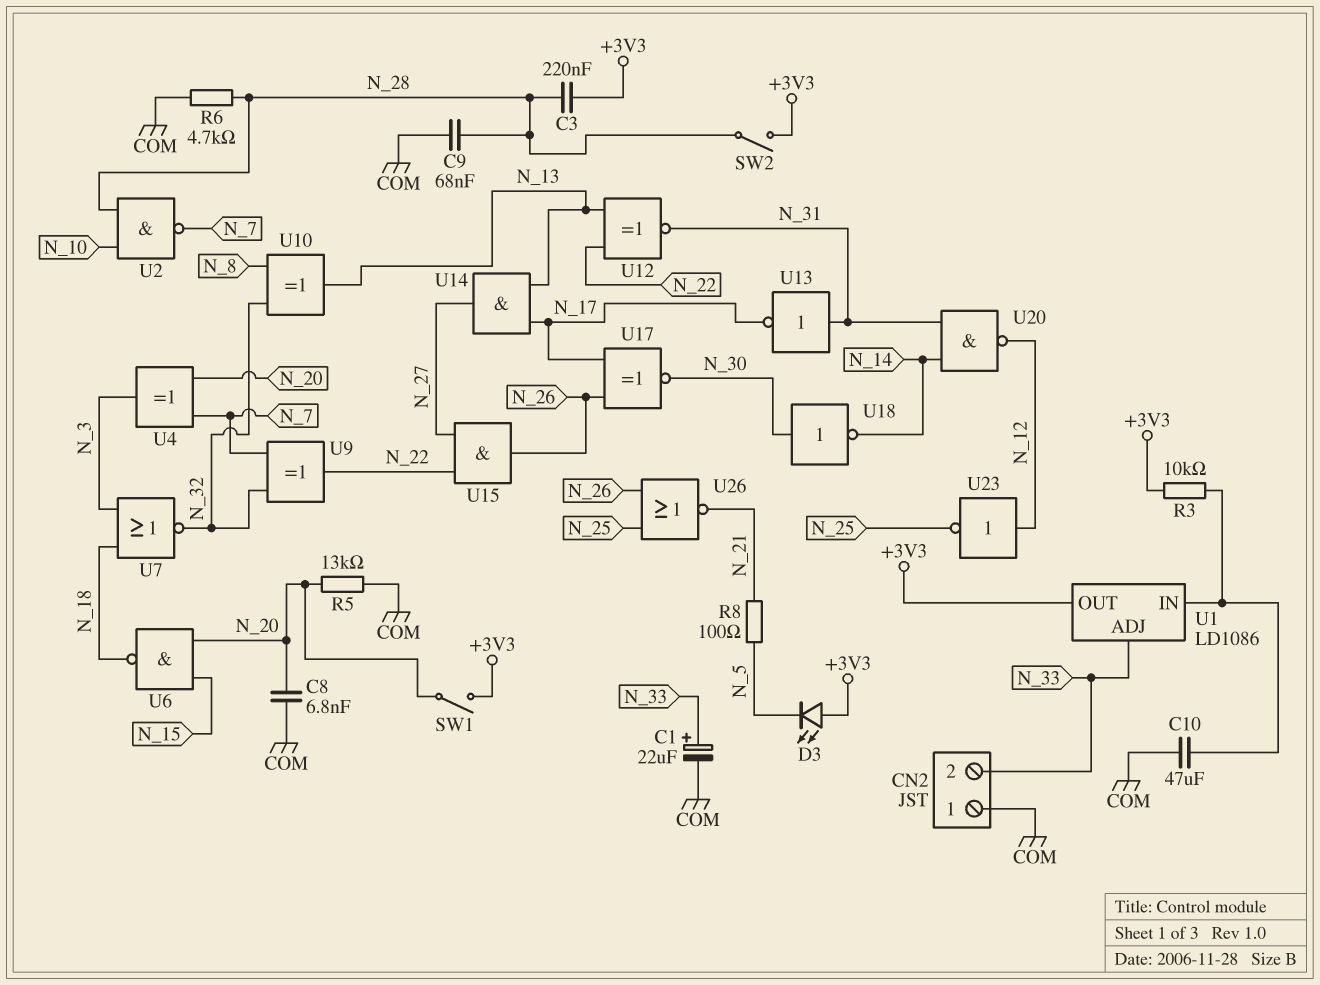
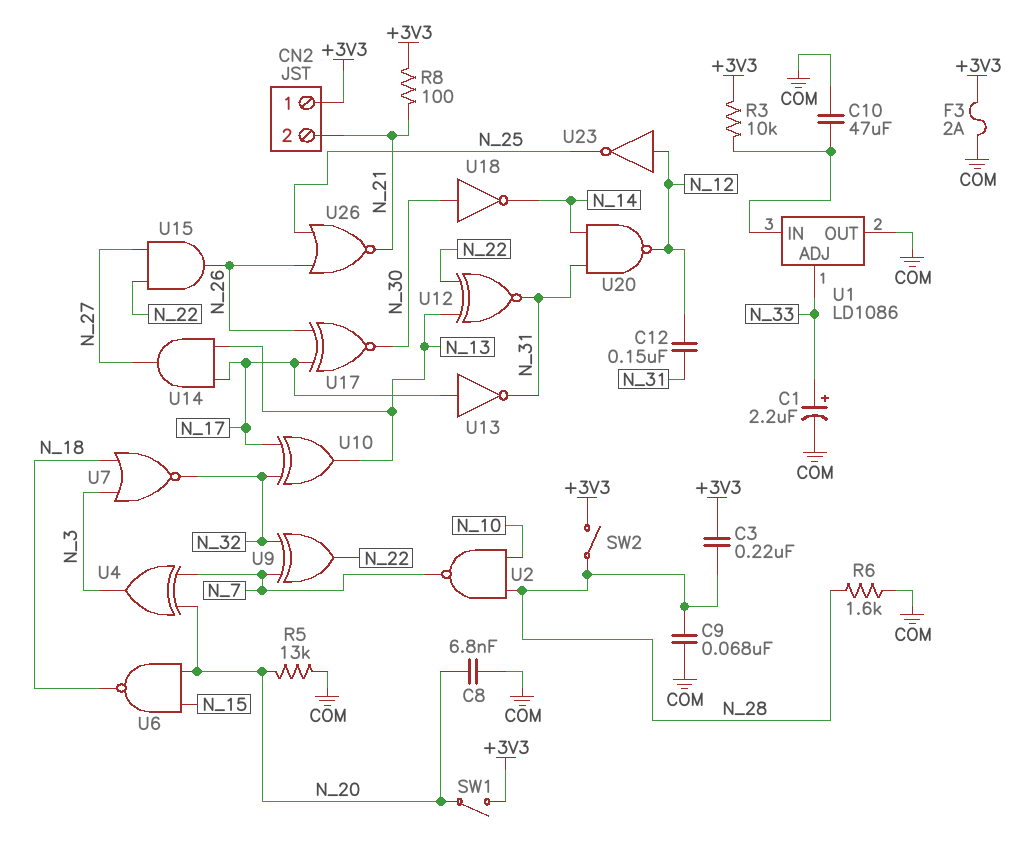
C1: 22uF (plus N_33, minus COM) -> 2.2uF (plus N_33, minus COM)
C12: none -> 150nF (N_12, N_31)
CN2 pin 1: COM -> +3V3
CN2 pin 2: N_33 -> N_21
D3: LED (A +3V3, K N_5) -> none
F3: none -> 2A (+3V3, COM)
R6: 4.7k (COM, N_28) -> 1.6k (COM, N_28)
R8: 100 (N_5, N_21) -> 100 (+3V3, N_21)
U1 pin OUT: +3V3 -> COM
U10: XOR (in N_8, in N_32, out N_13) -> XOR (in N_17, in N_32, out N_13)
U13: NOT (in N_31, out N_17) -> NOT (in N_17, out N_31)

